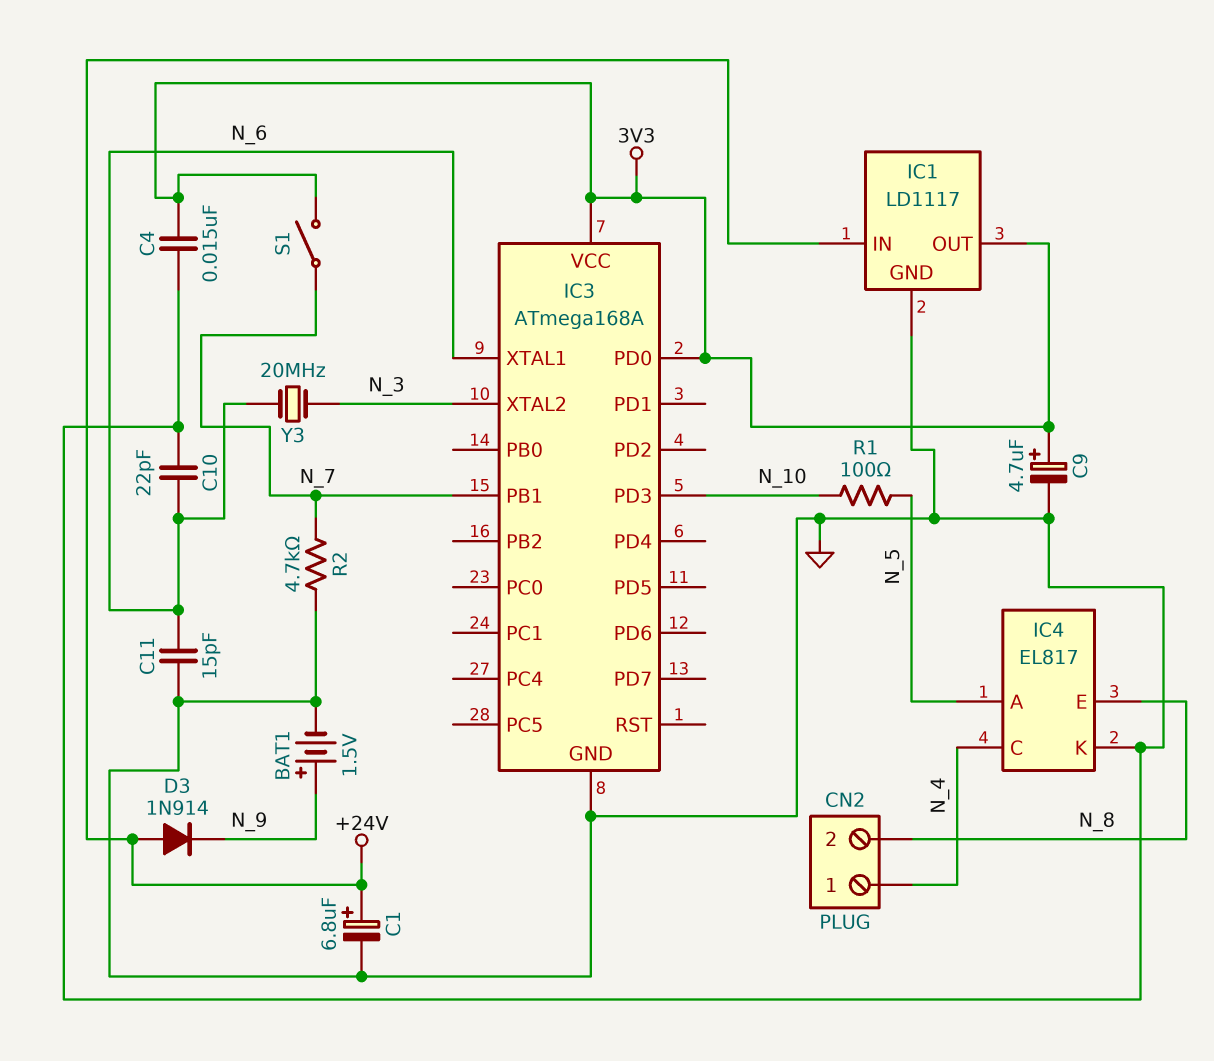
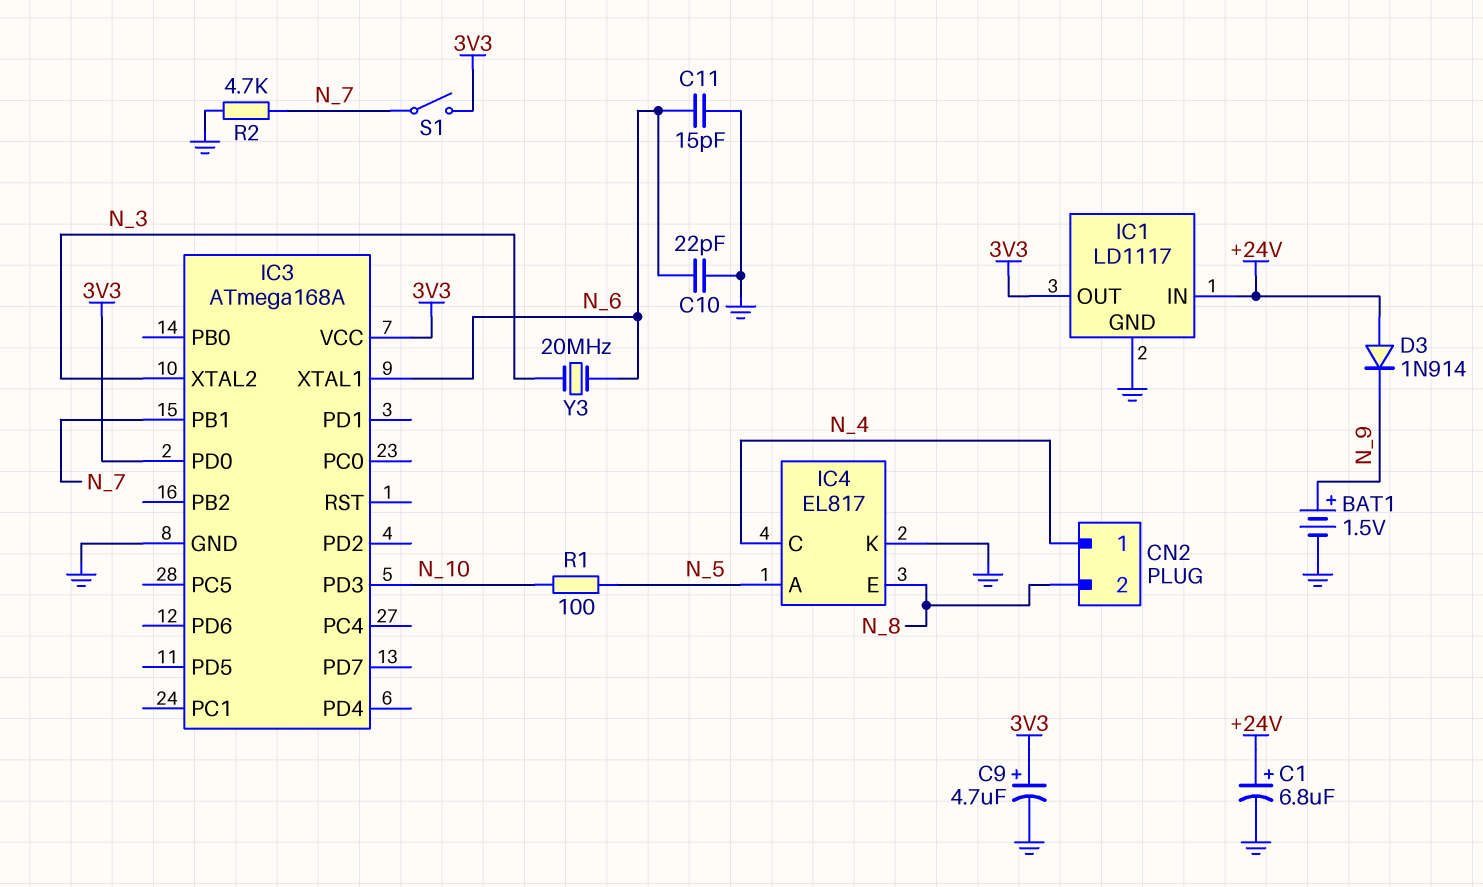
C4: 15nF (3V3, GND) -> none

